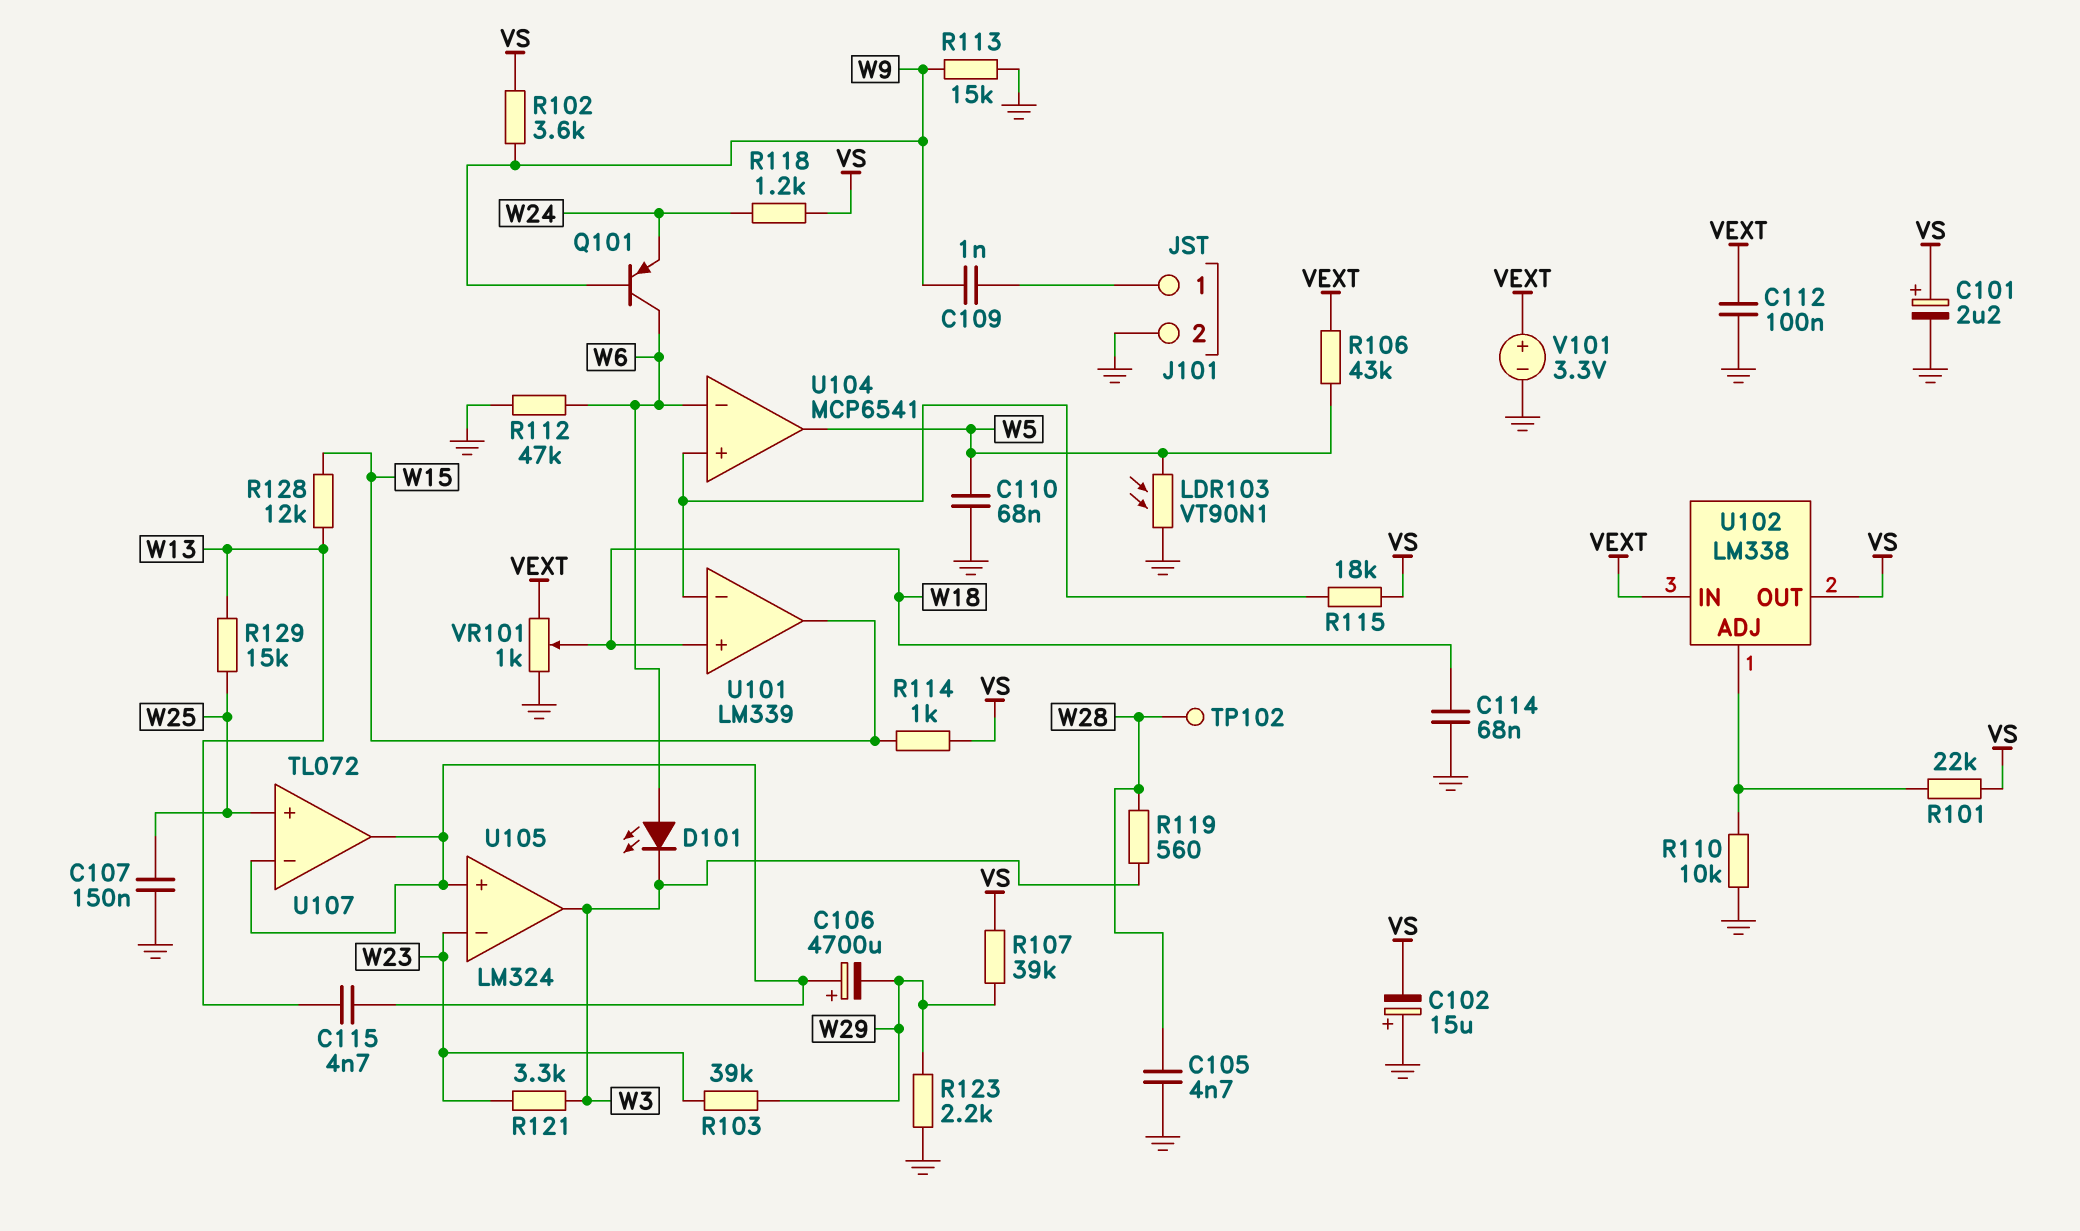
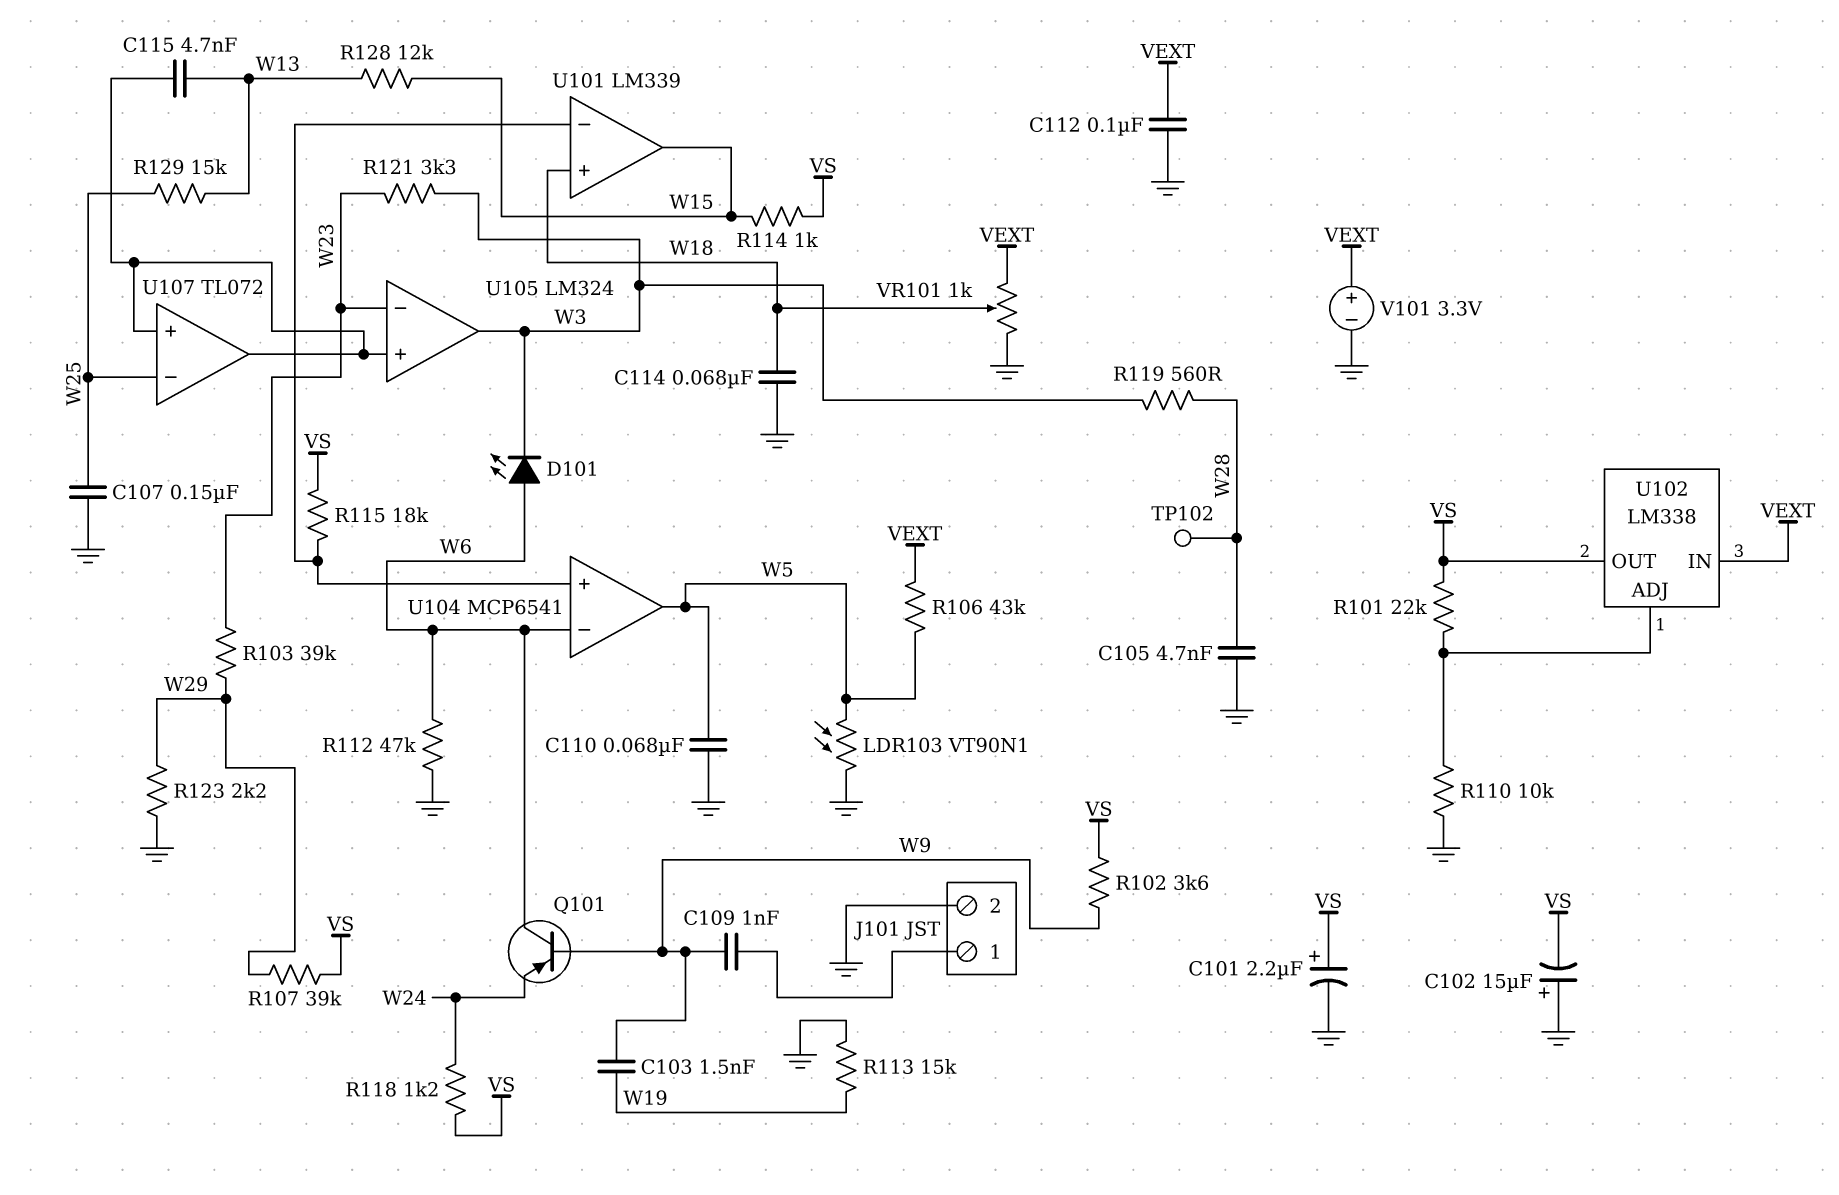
C103: none -> 1.5nF (W9, W19)
C106: 4700uF (plus U105/in+, minus W29) -> none
R113: 15k (GND, W9) -> 15k (GND, W19)
U107 pin in+: W25 -> U105/in+
U107 pin in-: U105/in+ -> W25

